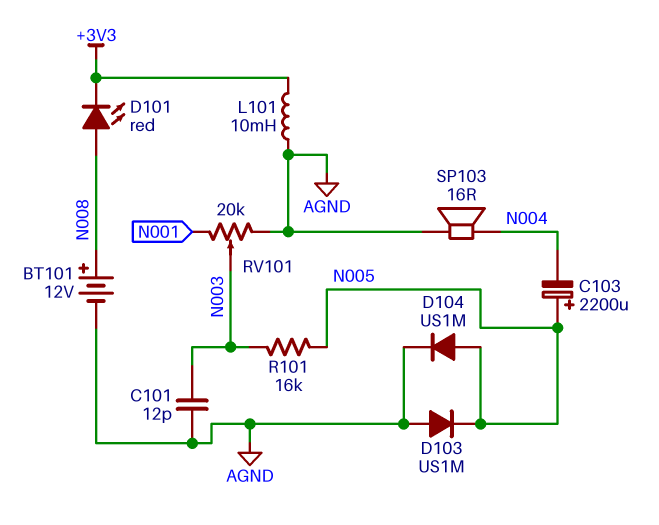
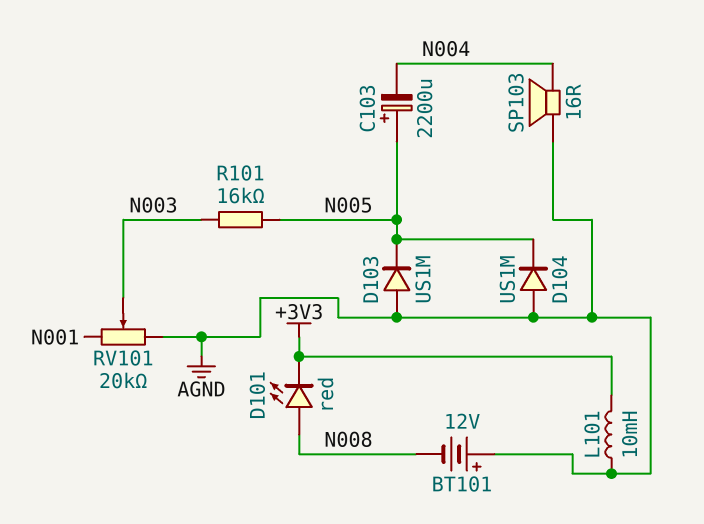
BT101: 12V (plus N008, minus AGND) -> 12V (plus AGND, minus N008)
C101: 12pF (AGND, N003) -> none
D104: diode US1M (A N005, K AGND) -> diode US1M (A AGND, K N005)

